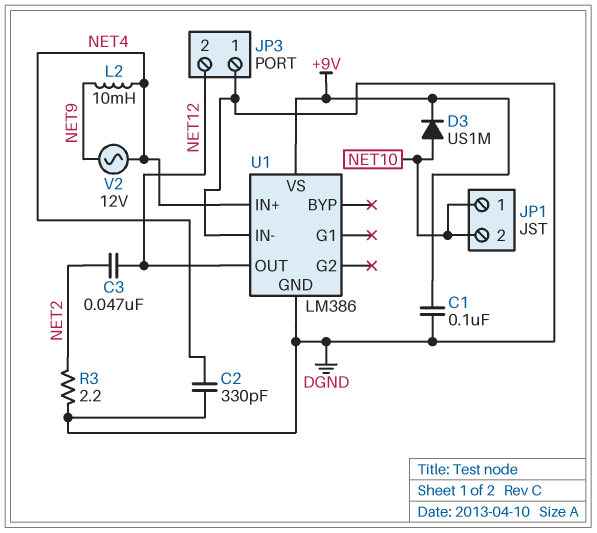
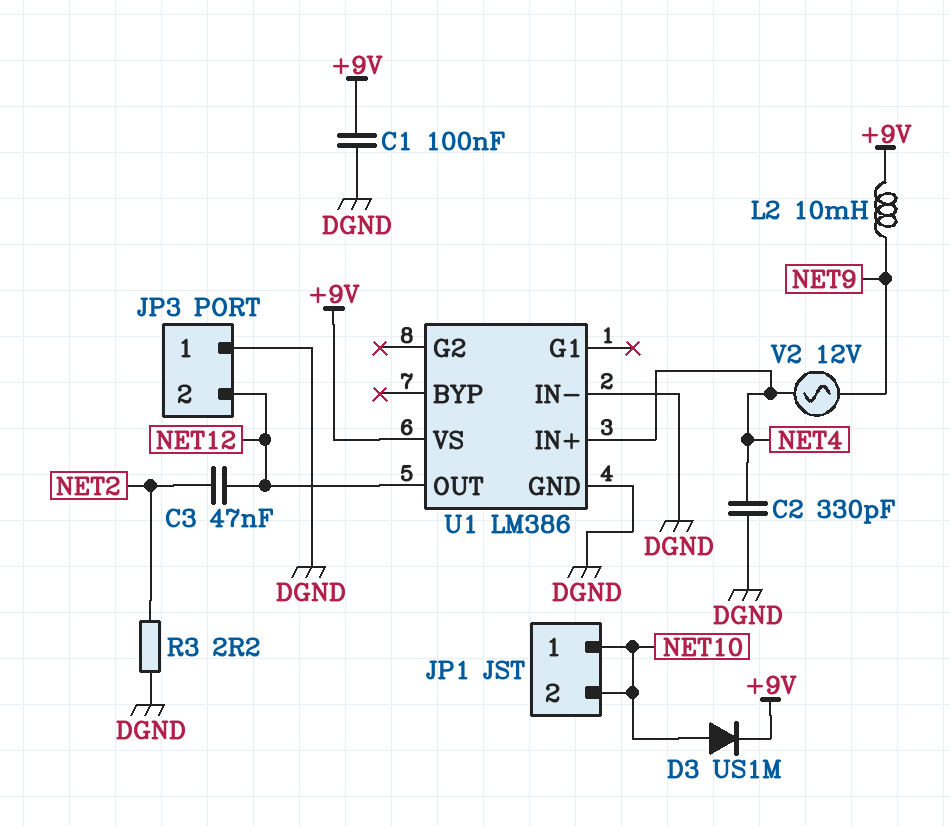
L2: 10mH (NET4, NET9) -> 10mH (+9V, NET9)

